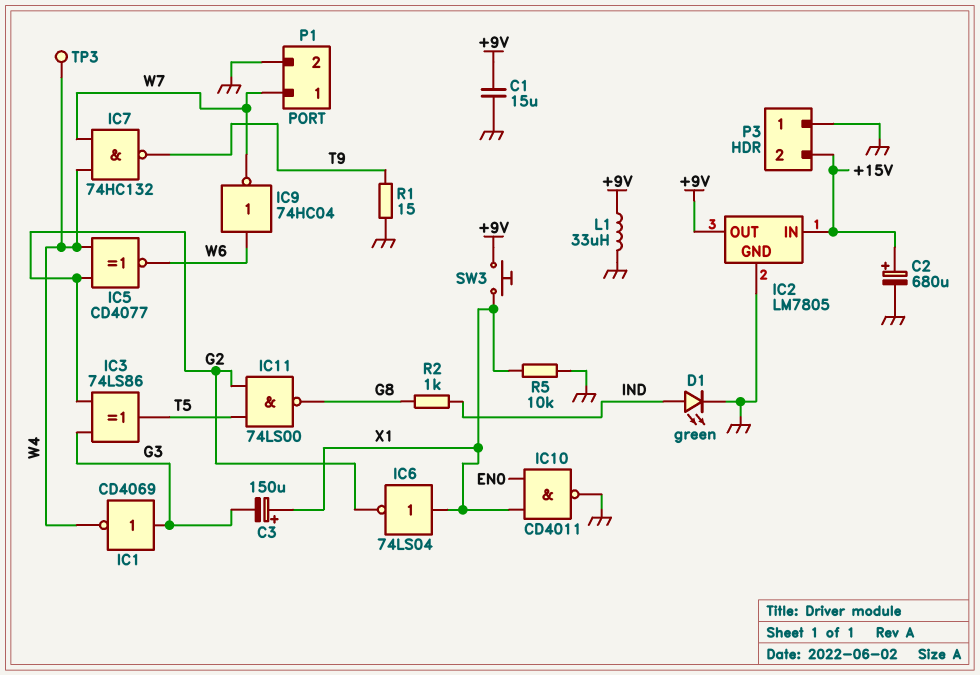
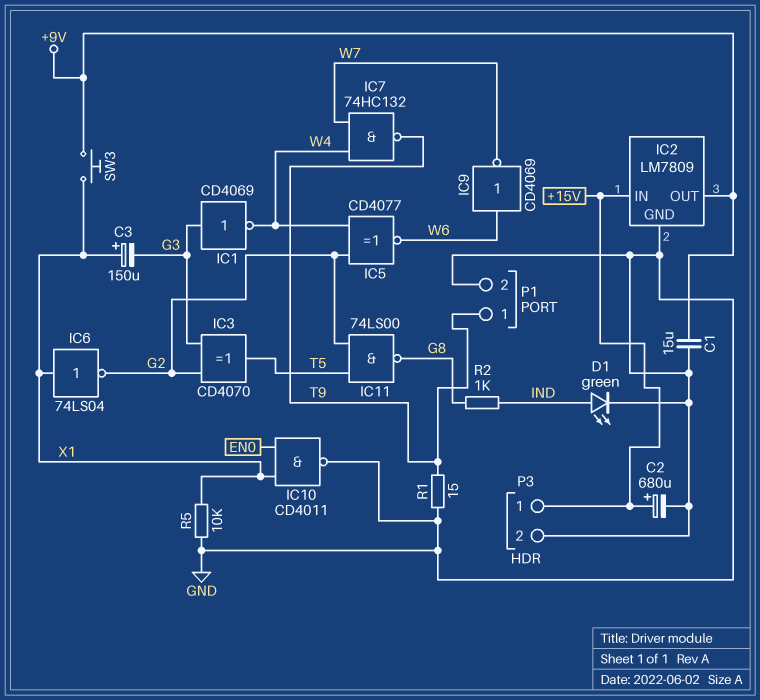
IC2: LM7805 -> LM7809
IC3: XOR 74LS86 (in G2, in G3, out T5) -> XOR CD4070 (in G2, in G3, out T5)
IC9: NOT 74HC04 (in W6, out W7) -> NOT CD4069 (in W6, out W7)
L1: 33uH (+9V, GND) -> none
P1 pin 1: W7 -> T9
P3 pin 1: GND -> +15V
P3 pin 2: +15V -> GND
TP3: test point (W4) -> none

